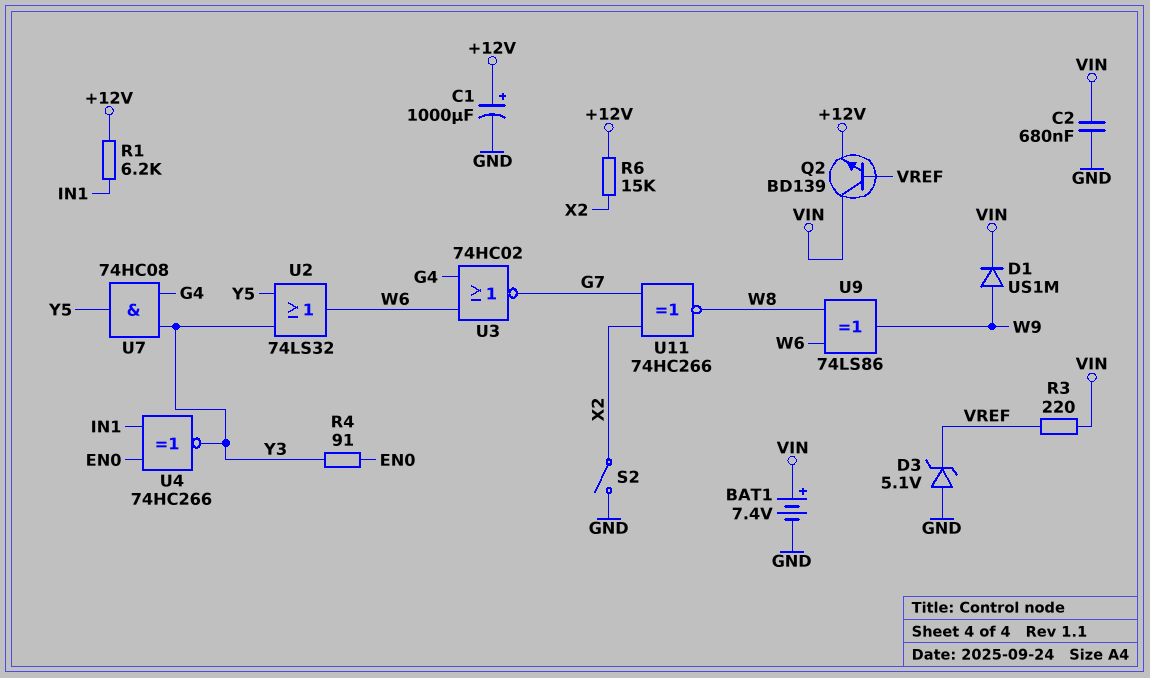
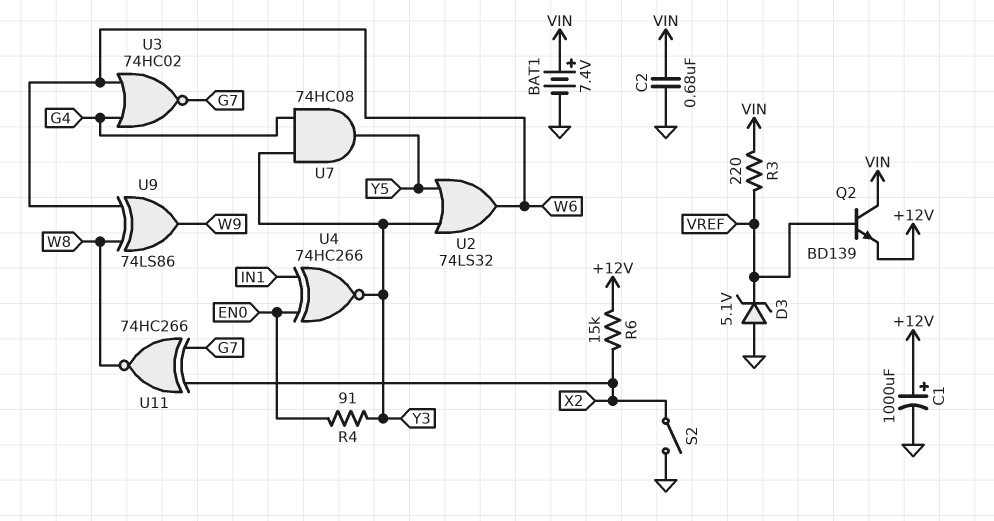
D1: diode US1M (A W9, K VIN) -> none
R1: 6.2k (+12V, IN1) -> none

